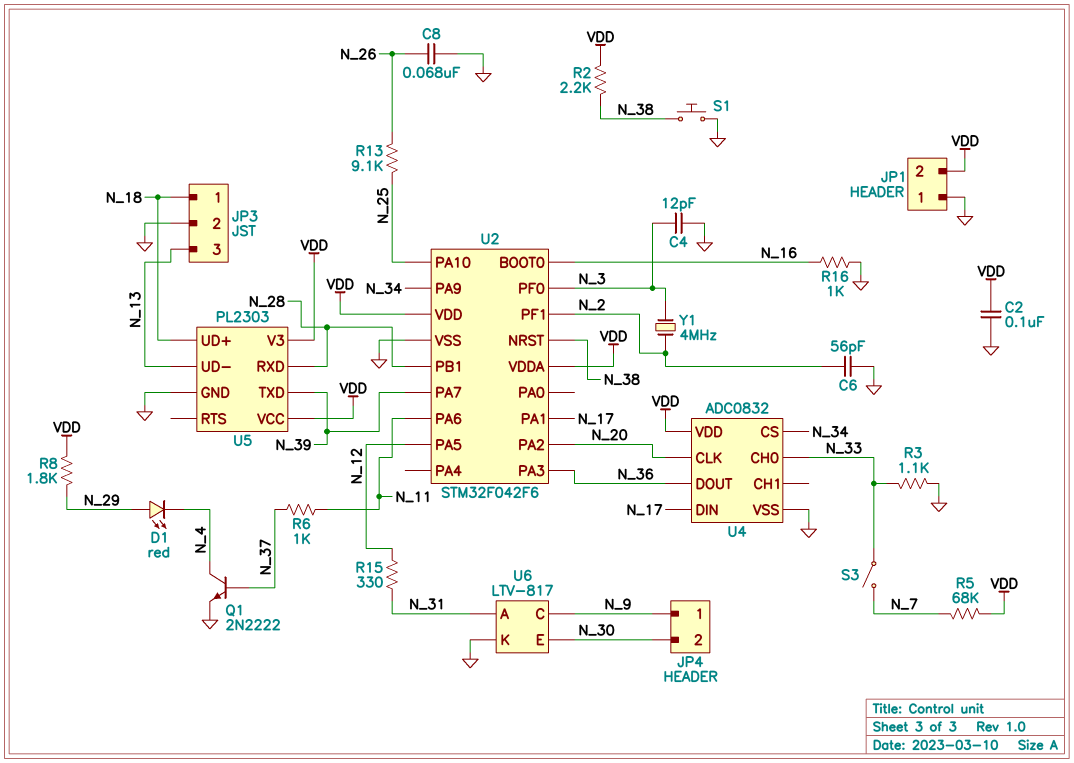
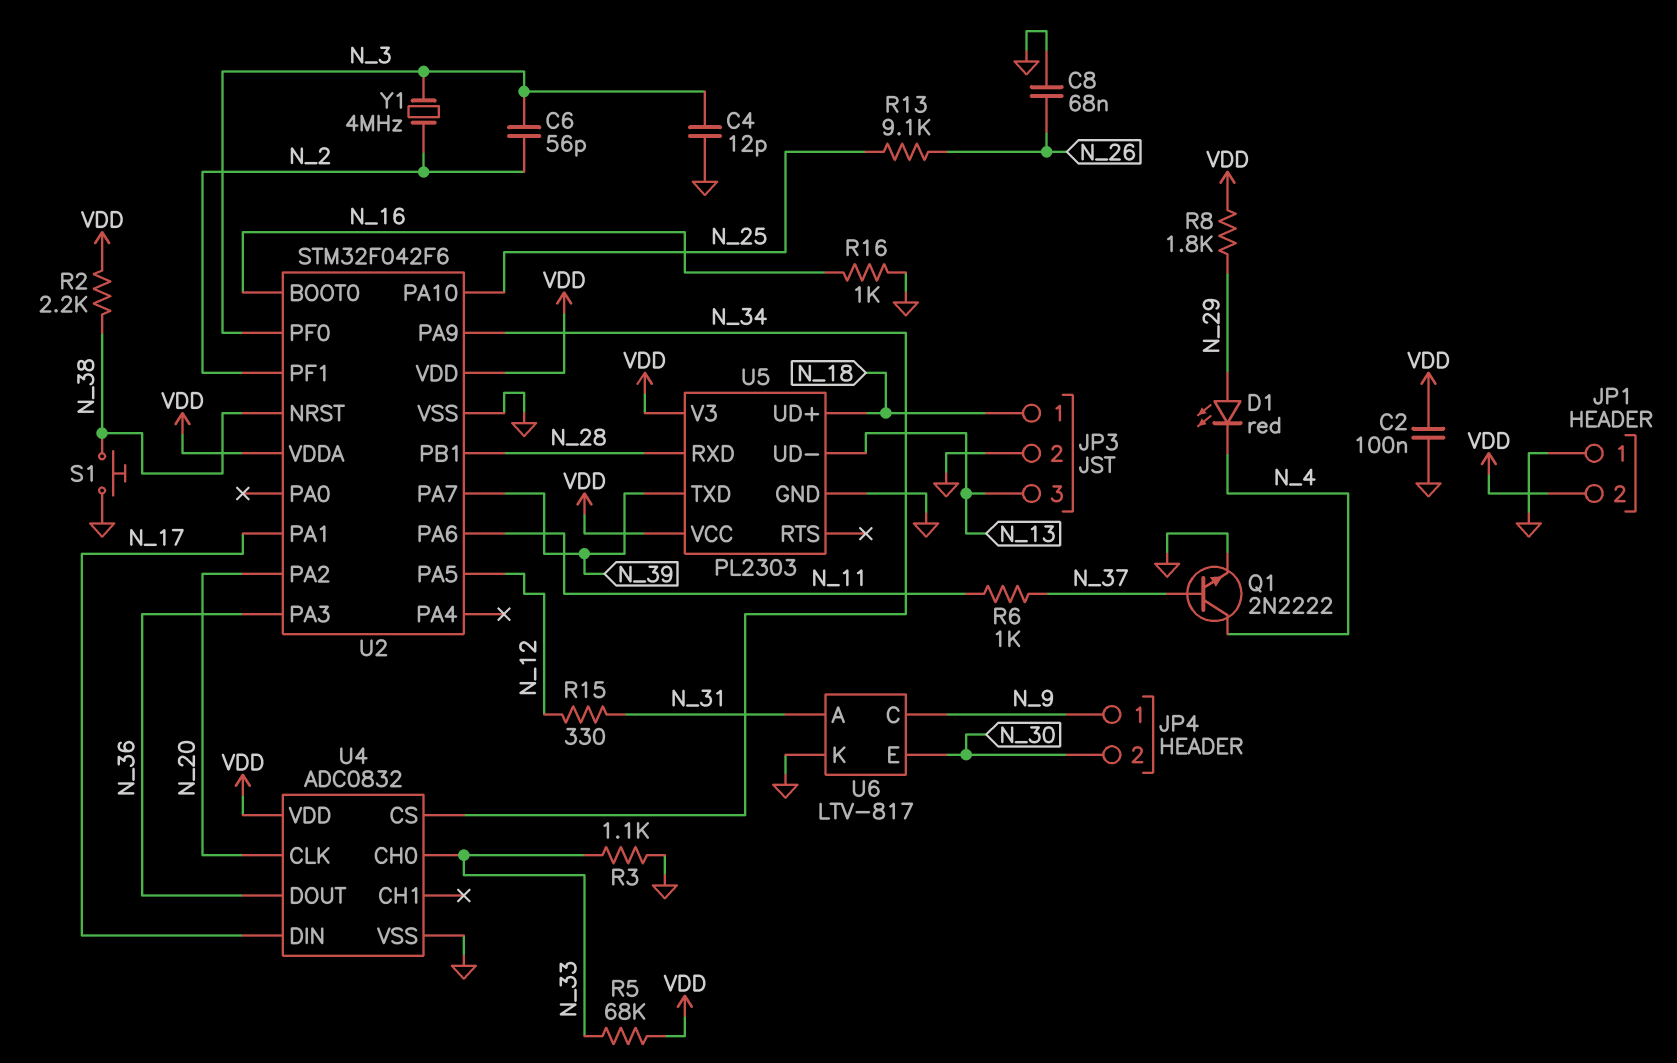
C6: 56pF (GND, N_2) -> 56pF (N_2, N_3)
R5: 68k (N_7, VDD) -> 68k (N_33, VDD)
S3: switch (N_7, N_33) -> none

